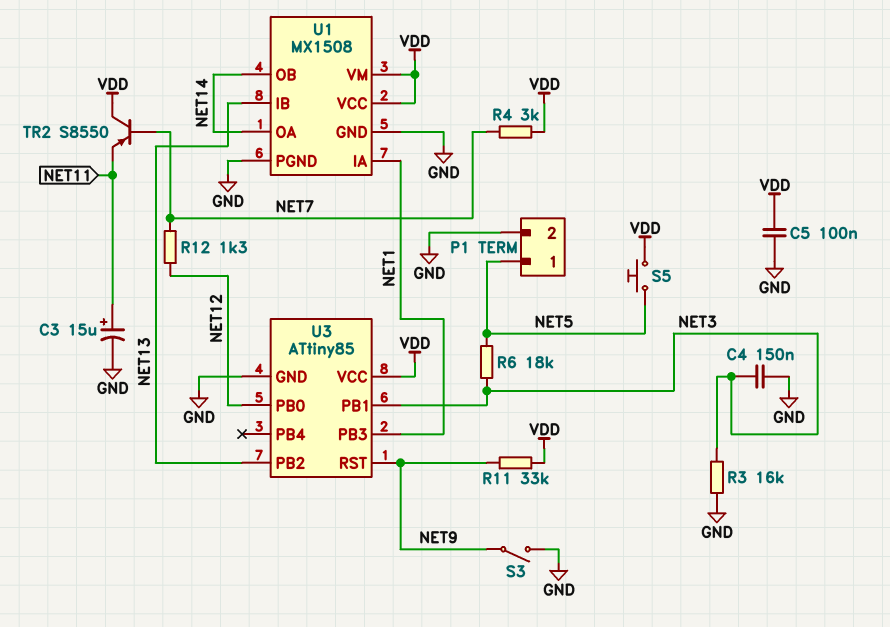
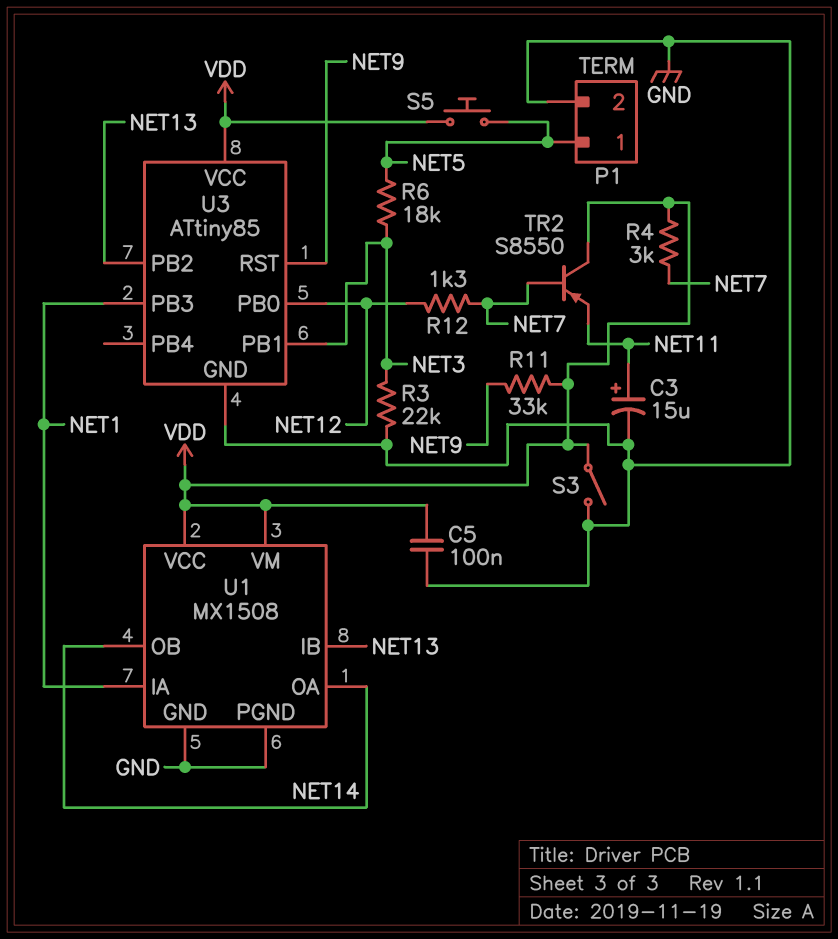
C4: 150nF (GND, NET3) -> none
R3: 16k (GND, NET3) -> 22k (GND, NET3)
S3: switch (GND, NET9) -> switch (GND, VDD)

